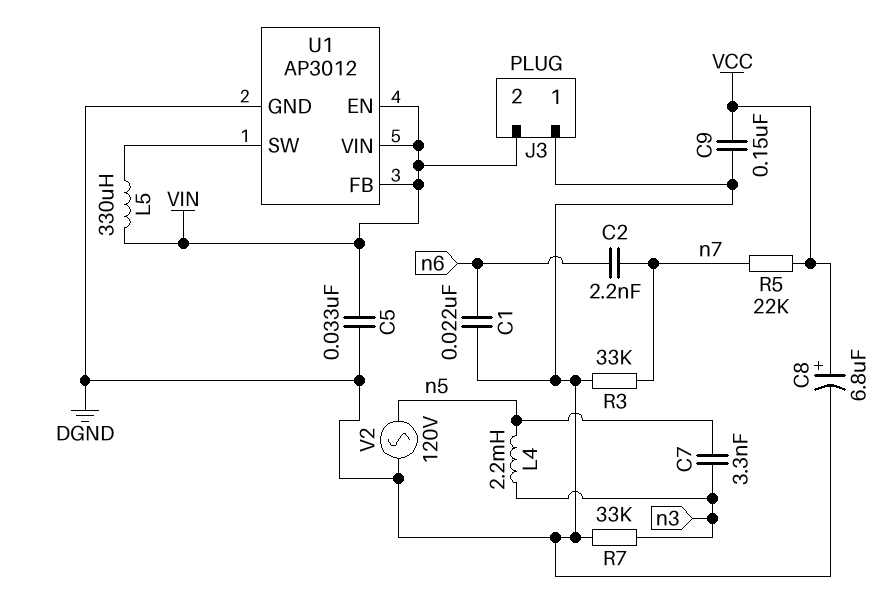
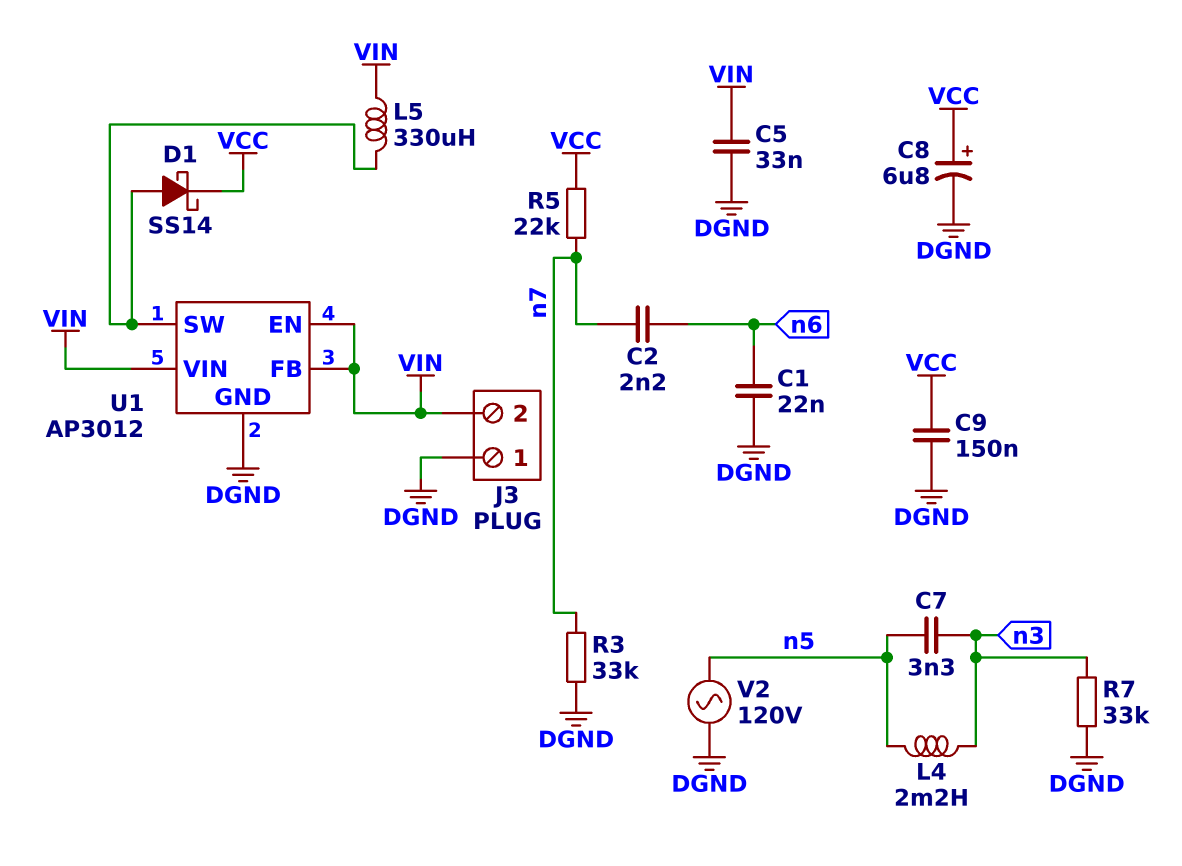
D1: none -> schottky SS14 (A U1/SW, K VCC)

